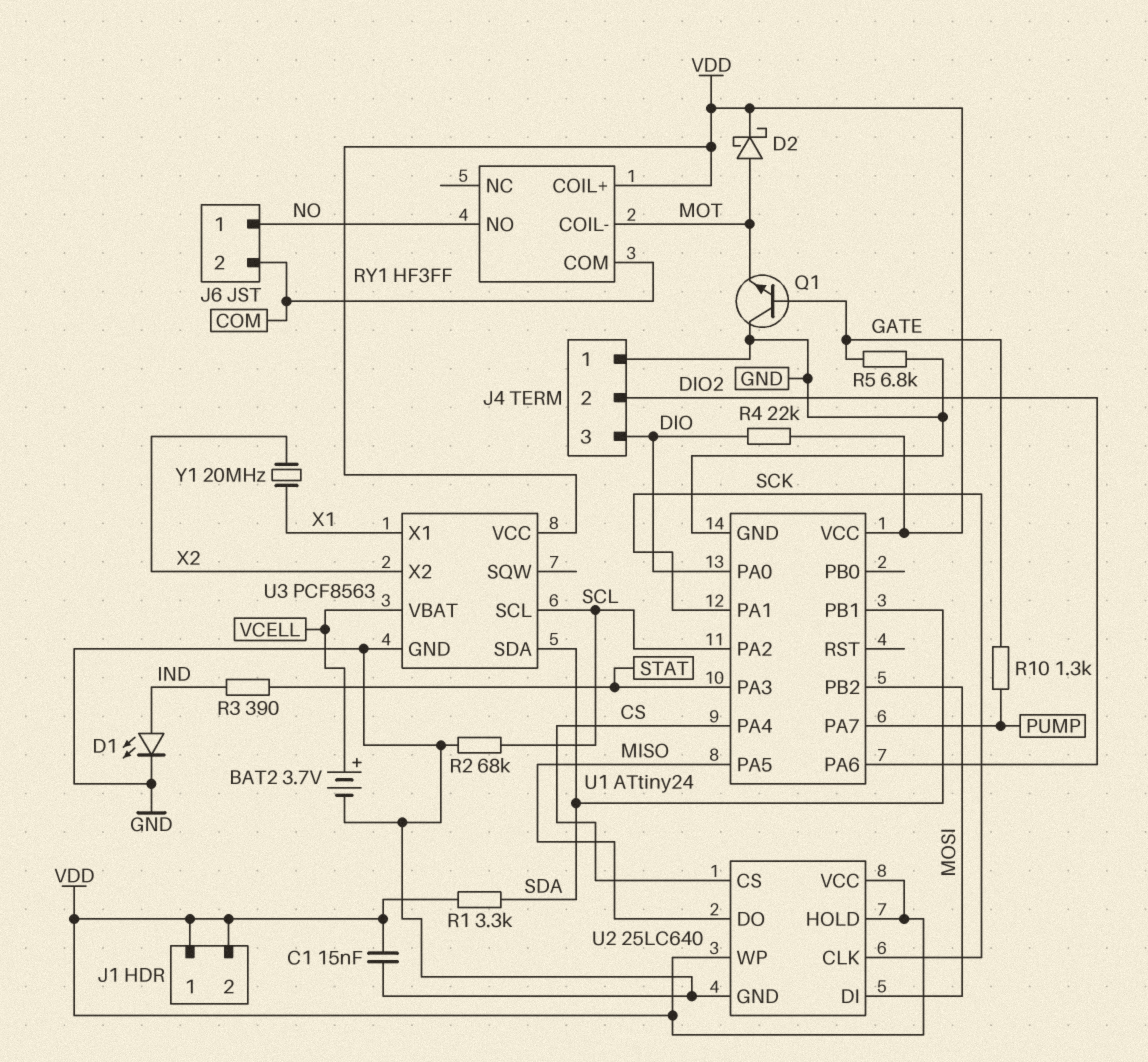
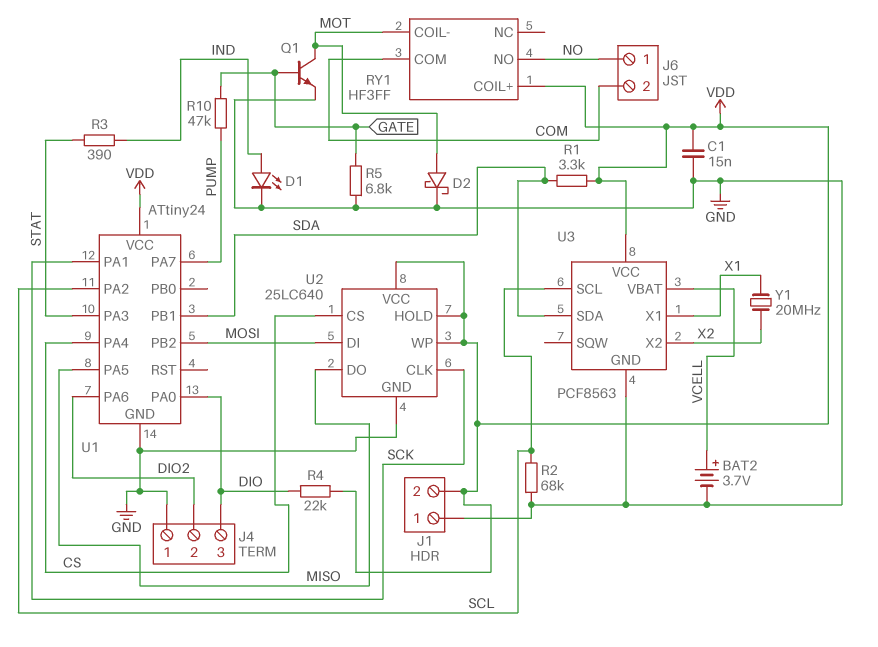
D2: schottky (A MOT, K VDD) -> schottky (A MOT, K GND)
J1 pin 1: VDD -> GND
Q1: NPN (B GATE, C GND, E MOT) -> NPN (B GATE, C MOT, E GND)
R10: 1.3k (GATE, PUMP) -> 47k (GATE, PUMP)

